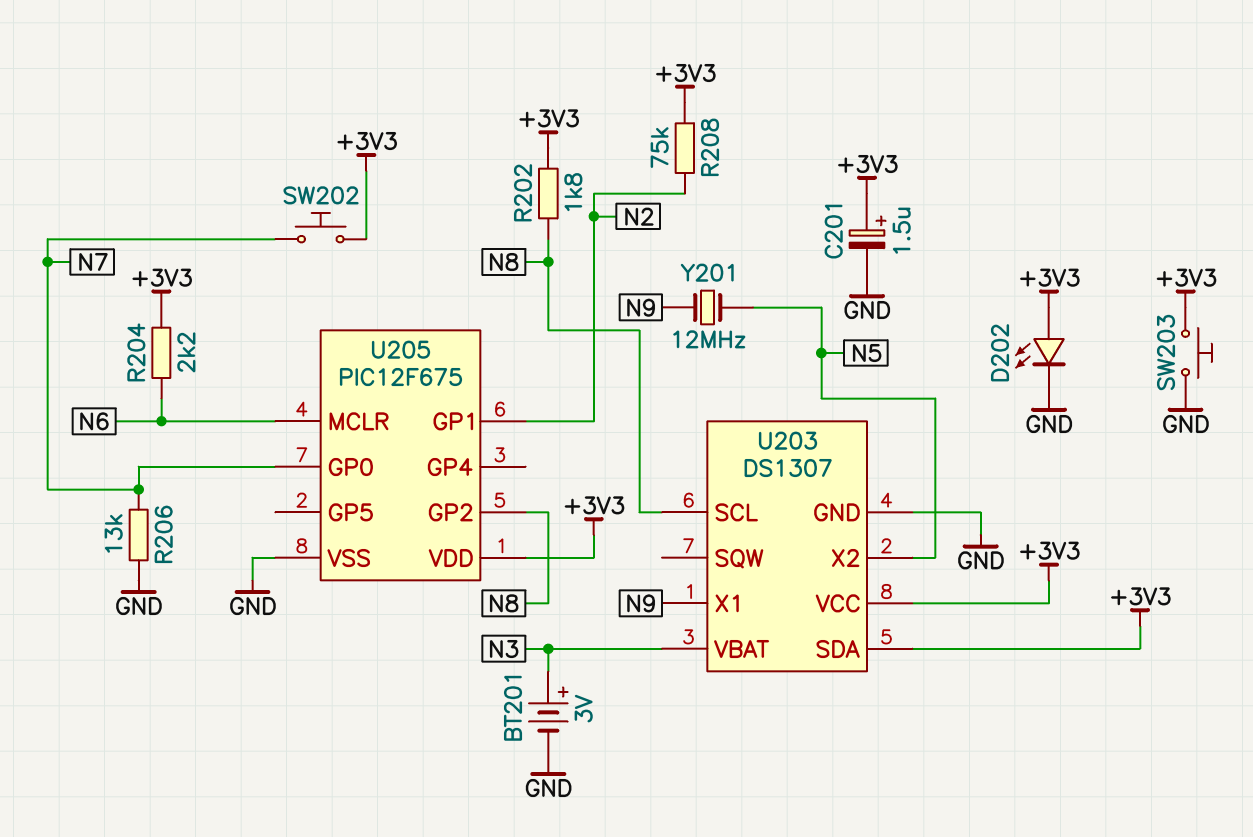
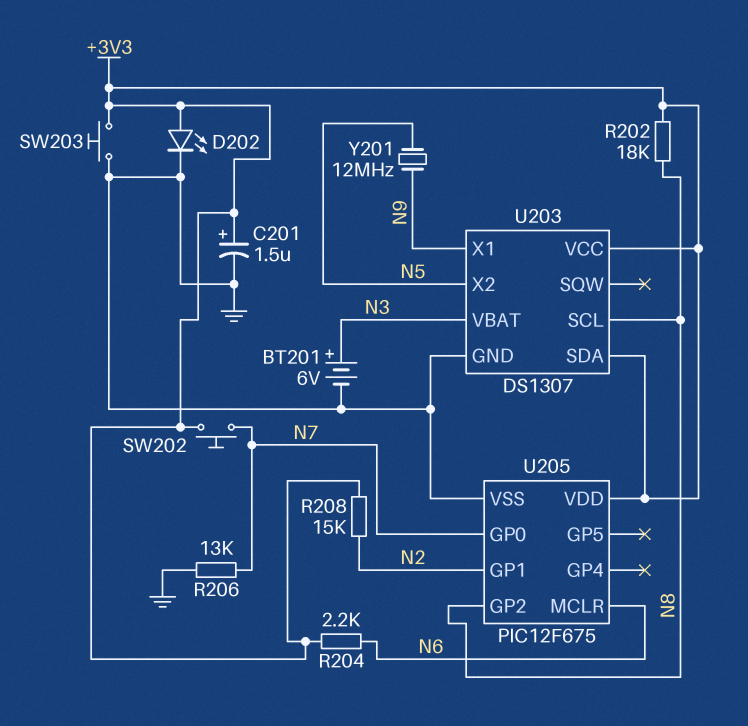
BT201: 3V (plus N3, minus GND) -> 6V (plus N3, minus GND)
R202: 1.8k (+3V3, N8) -> 18k (+3V3, N8)
R208: 75k (+3V3, N2) -> 15k (+3V3, N2)

